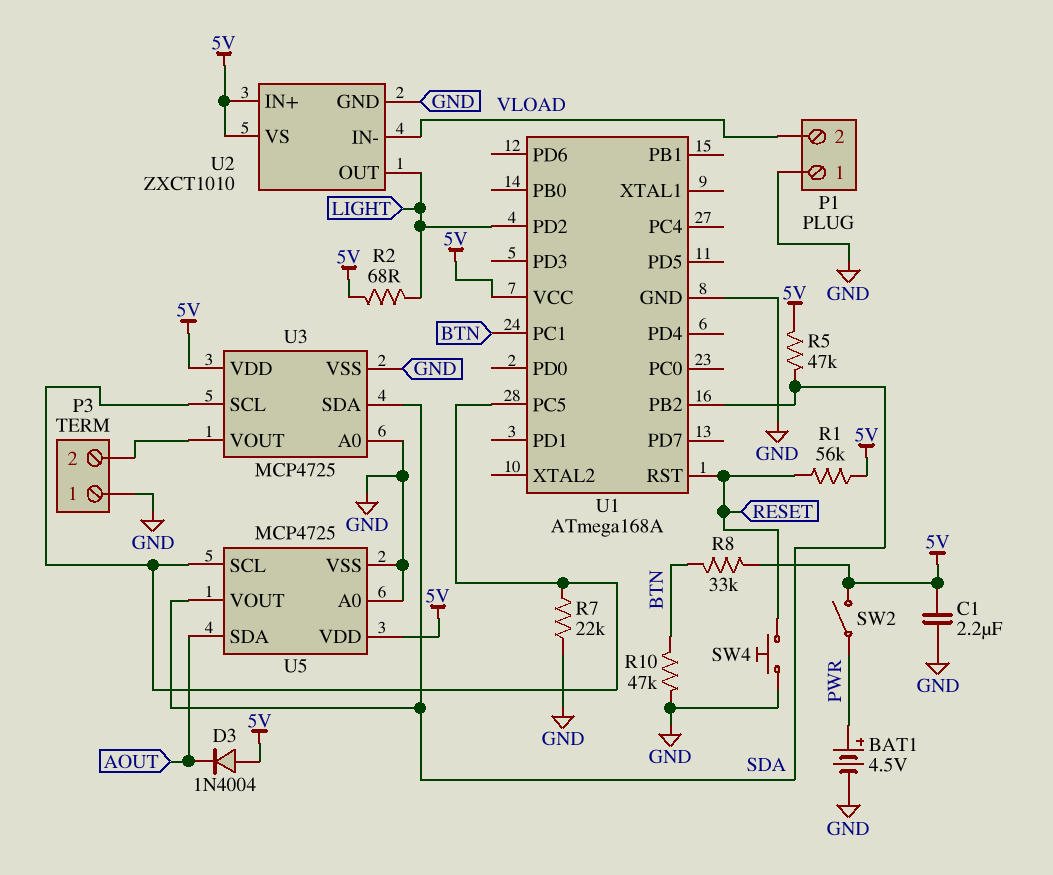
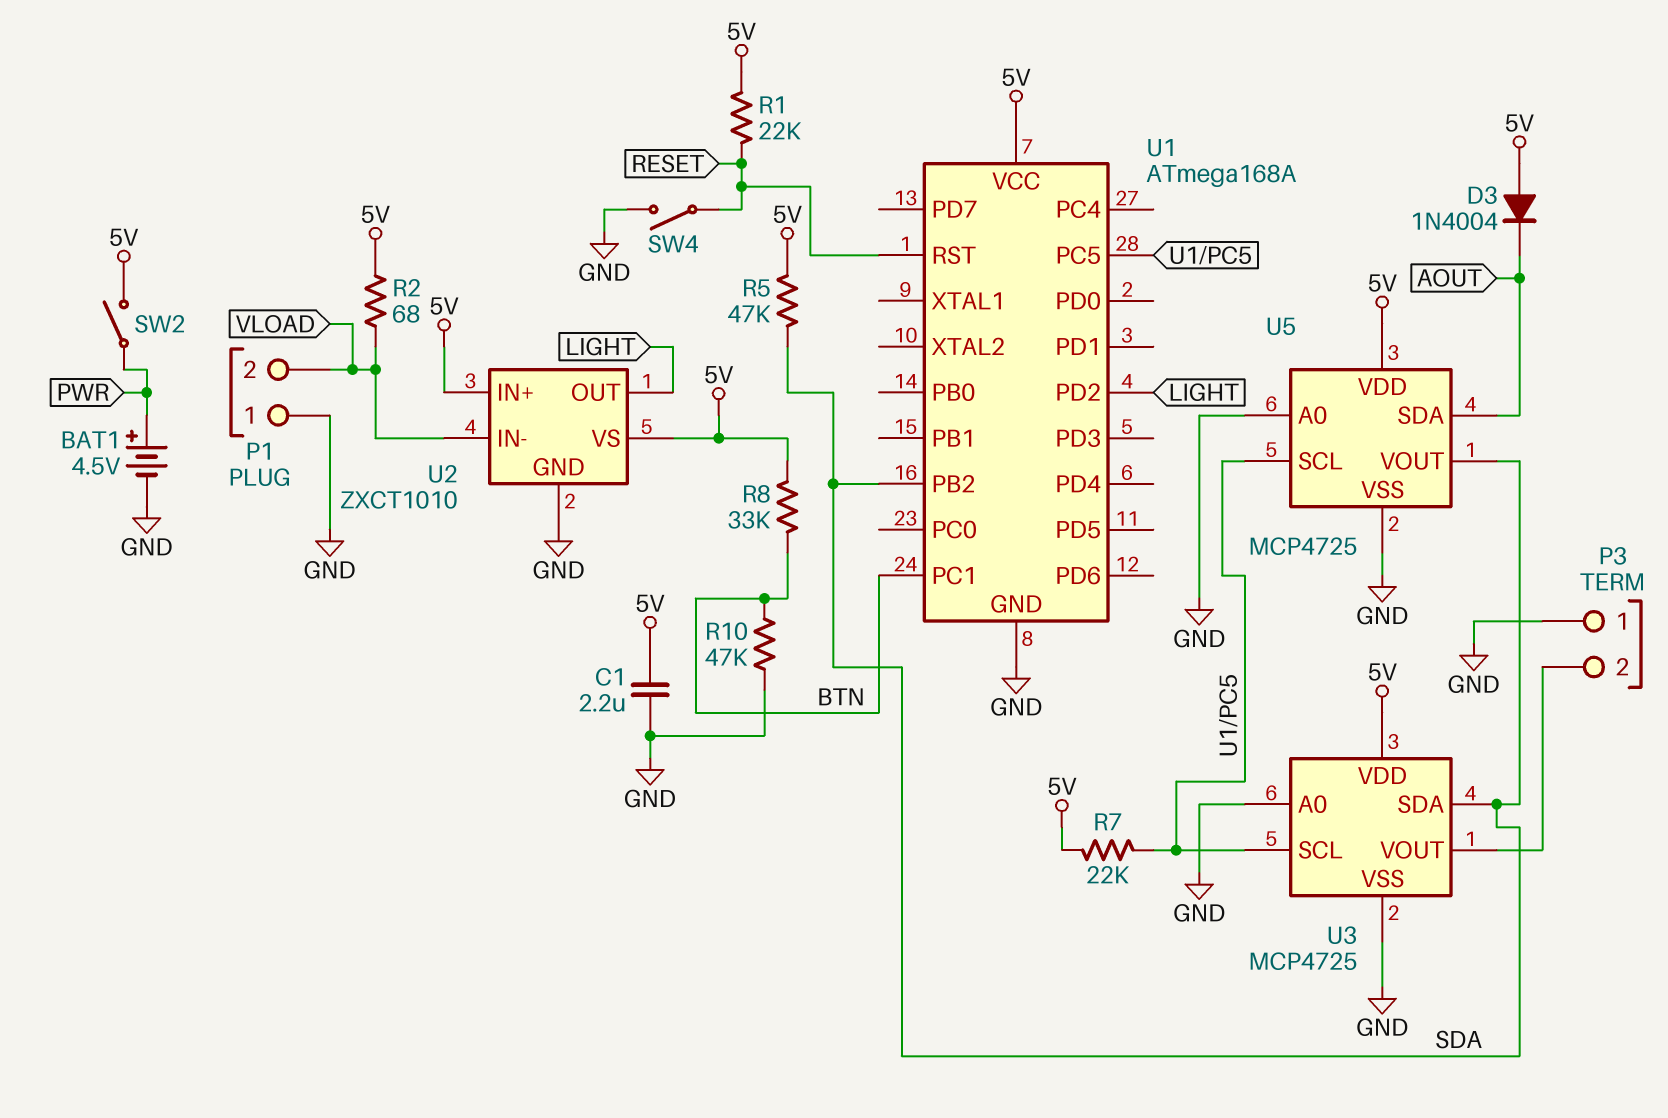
R1: 56k (5V, RESET) -> 22k (5V, RESET)
R2: 68 (5V, LIGHT) -> 68 (5V, VLOAD)
R7: 22k (GND, U1/PC5) -> 22k (5V, U1/PC5)
SW4: button (GND, RESET) -> switch (GND, RESET)

